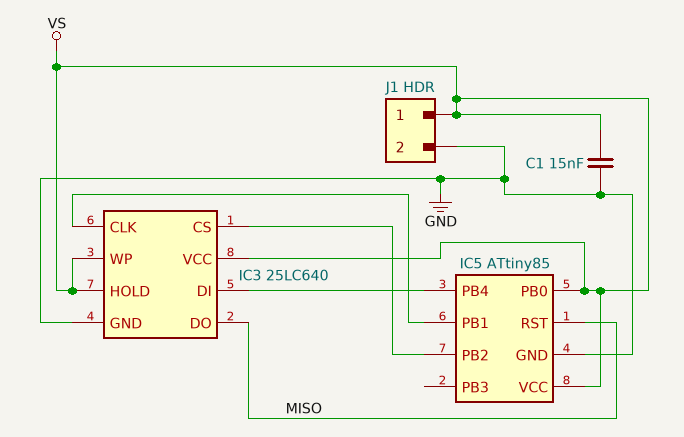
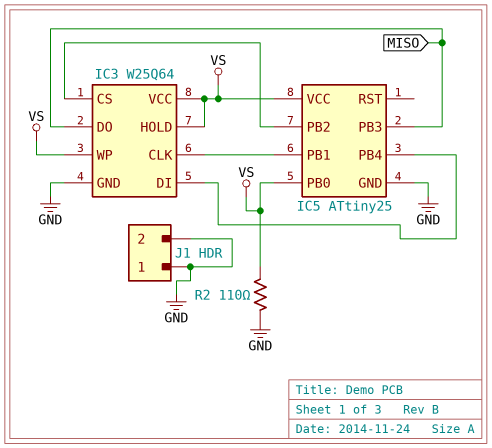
C1: 15nF (GND, VS) -> none
IC3: 25LC640 -> W25Q64
IC5: ATtiny85 -> ATtiny25
IC5 pin PB3: none -> MISO
IC5 pin RST: MISO -> none
J1 pin 1: VS -> GND
R2: none -> 110 (GND, VS)

